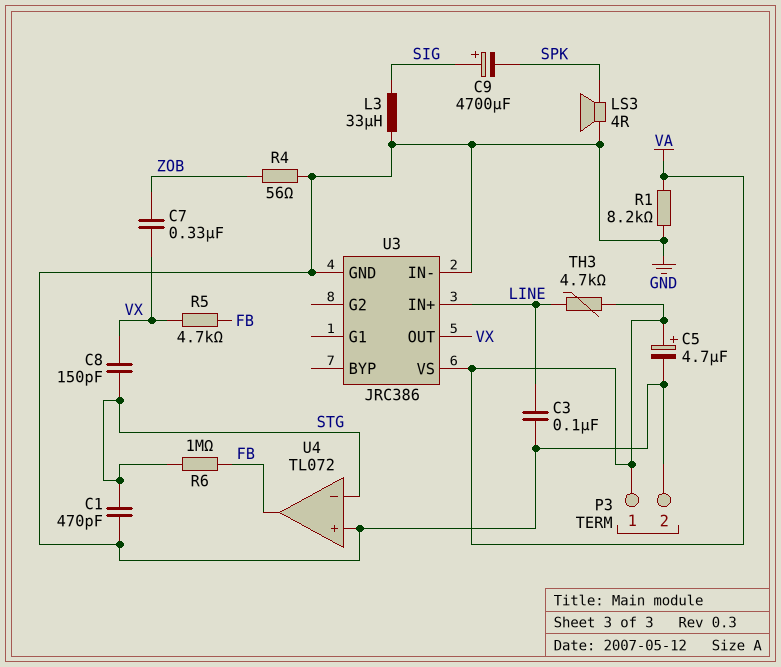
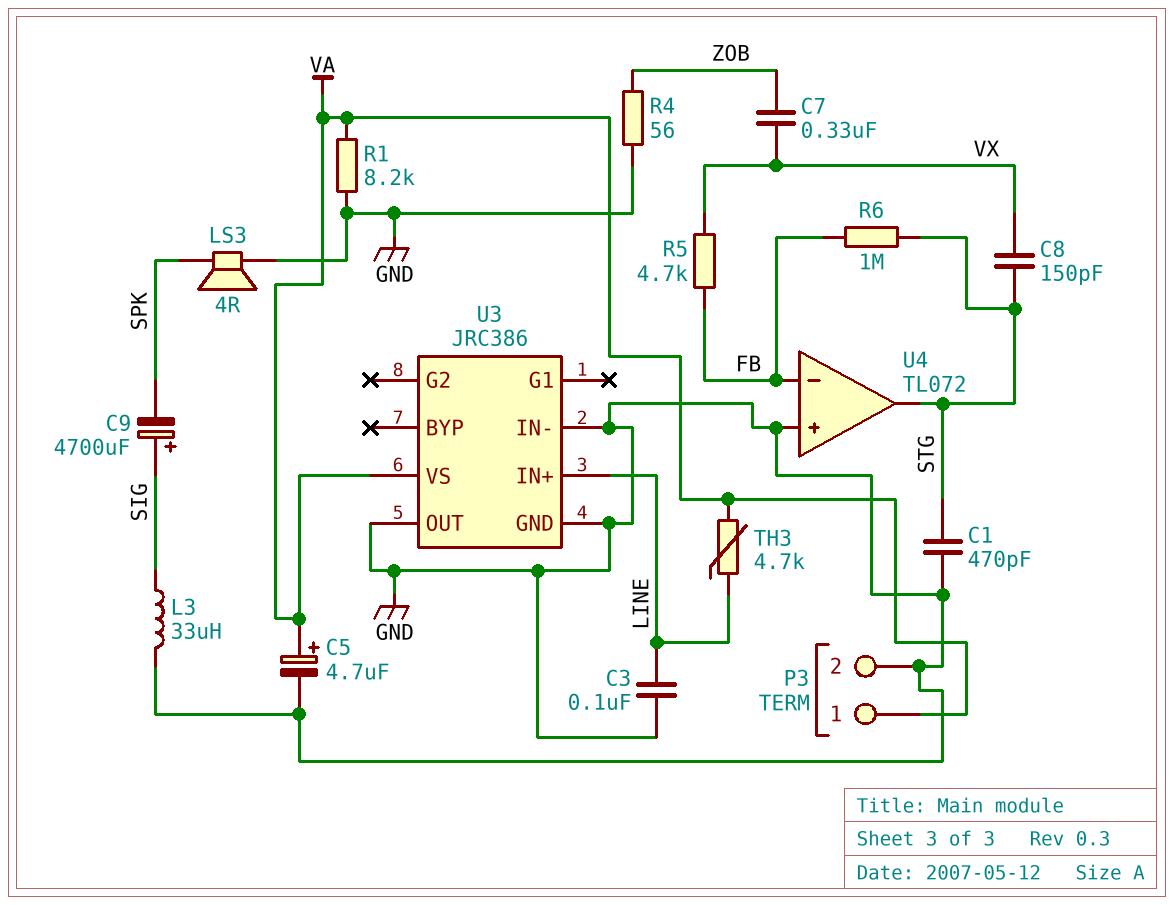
U3 pin OUT: VX -> GND
U4 pin in-: STG -> FB
U4 pin out: FB -> STG

